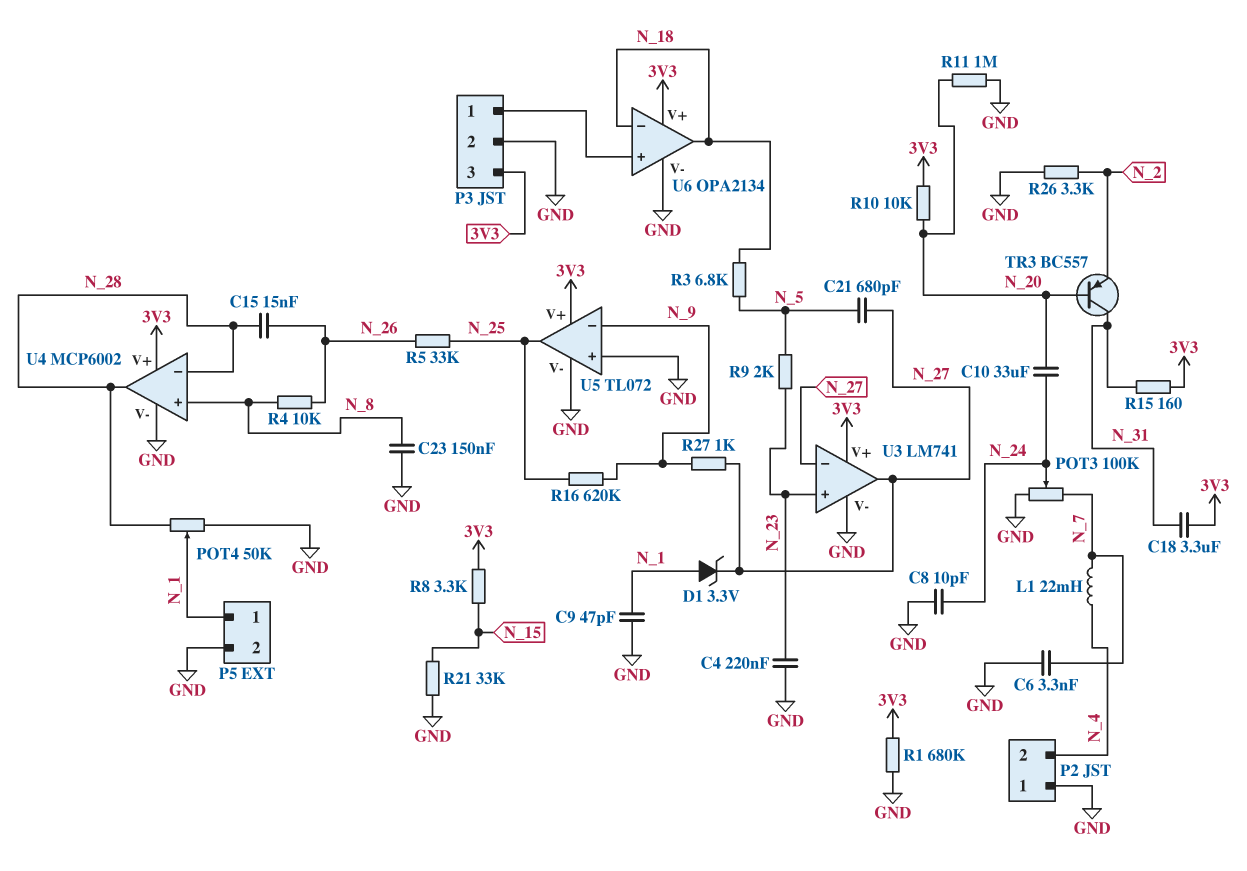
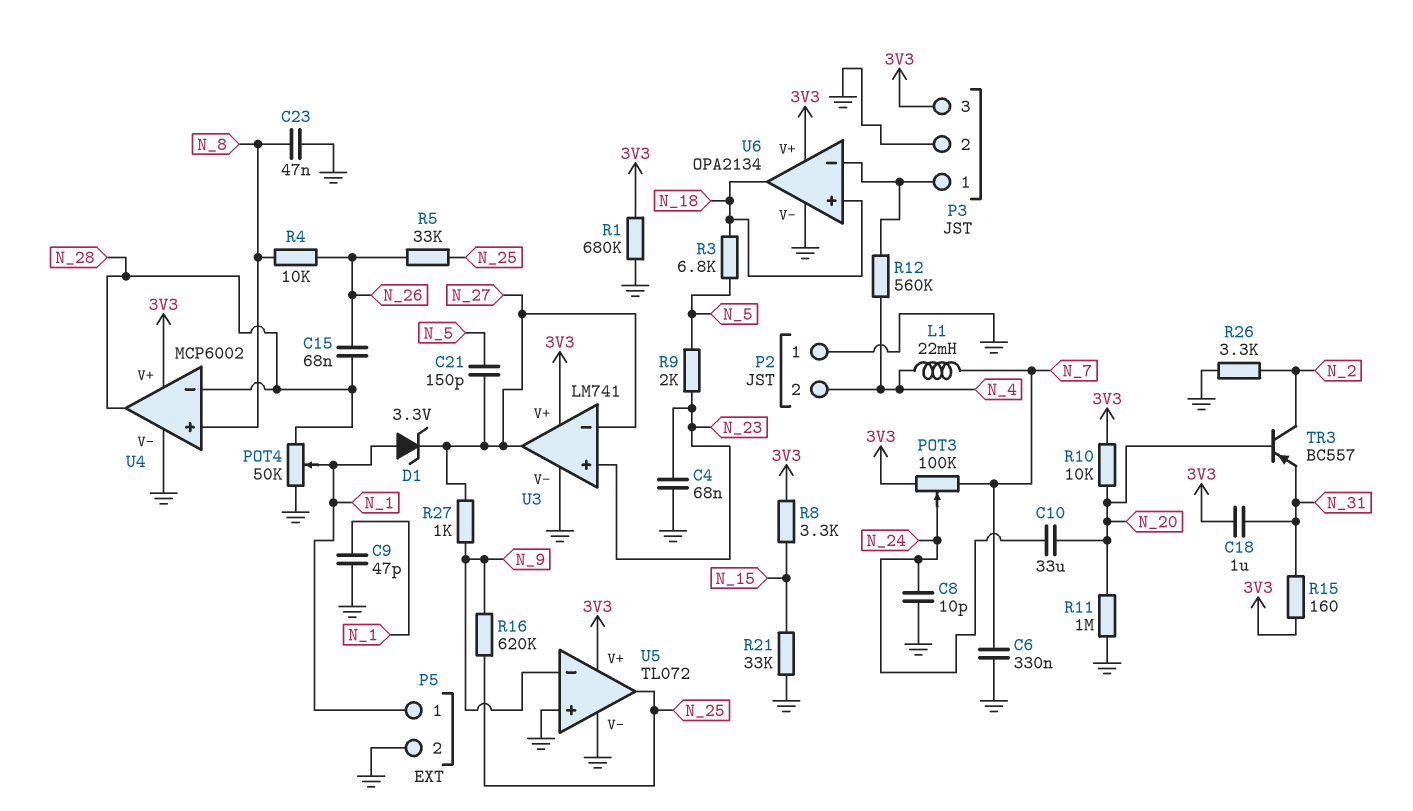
C4: 220nF (GND, N_23) -> 68nF (GND, N_23)
C6: 3.3nF (GND, N_7) -> 330nF (GND, N_7)
C15: 15nF (N_26, N_28) -> 68nF (N_26, N_28)
C18: 3.3uF (3V3, N_31) -> 1uF (3V3, N_31)
C21: 680pF (N_5, N_27) -> 150pF (N_5, N_27)
C23: 150nF (GND, N_8) -> 47nF (GND, N_8)
POT3: 100k (GND, N_7, wiper N_24) -> 100k (3V3, N_7, wiper N_24)
R12: none -> 560k (N_4, P3/1)
TR3: PNP BC557 (B N_20, C N_31, E N_2) -> PNP BC557 (B N_20, C N_2, E N_31)
U6 pin in+: P3/1 -> N_18
U6 pin in-: N_18 -> P3/1

